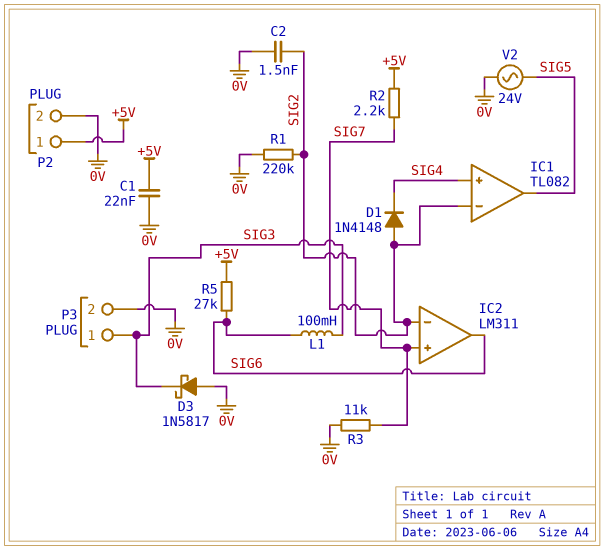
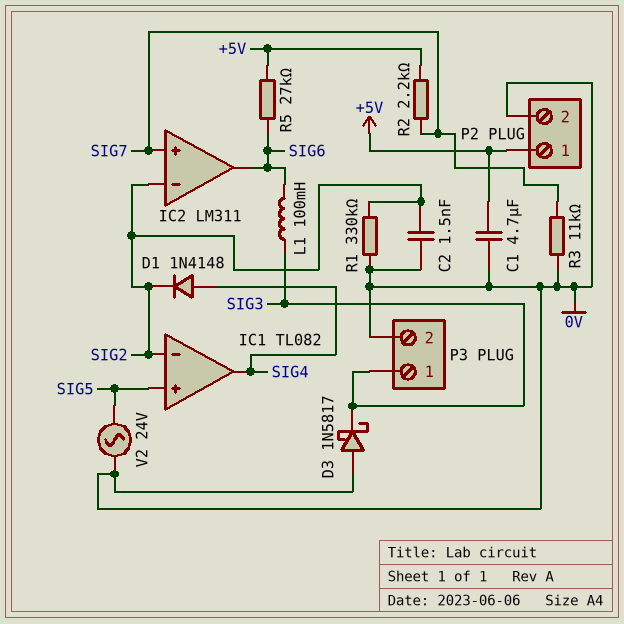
C1: 22nF (+5V, 0V) -> 4.7uF (+5V, 0V)
D1: diode 1N4148 (A SIG2, K SIG4) -> diode 1N4148 (A SIG4, K SIG2)
IC1 pin in+: SIG4 -> SIG5
IC1 pin out: SIG5 -> SIG4
R1: 220k (0V, SIG2) -> 330k (0V, SIG2)

